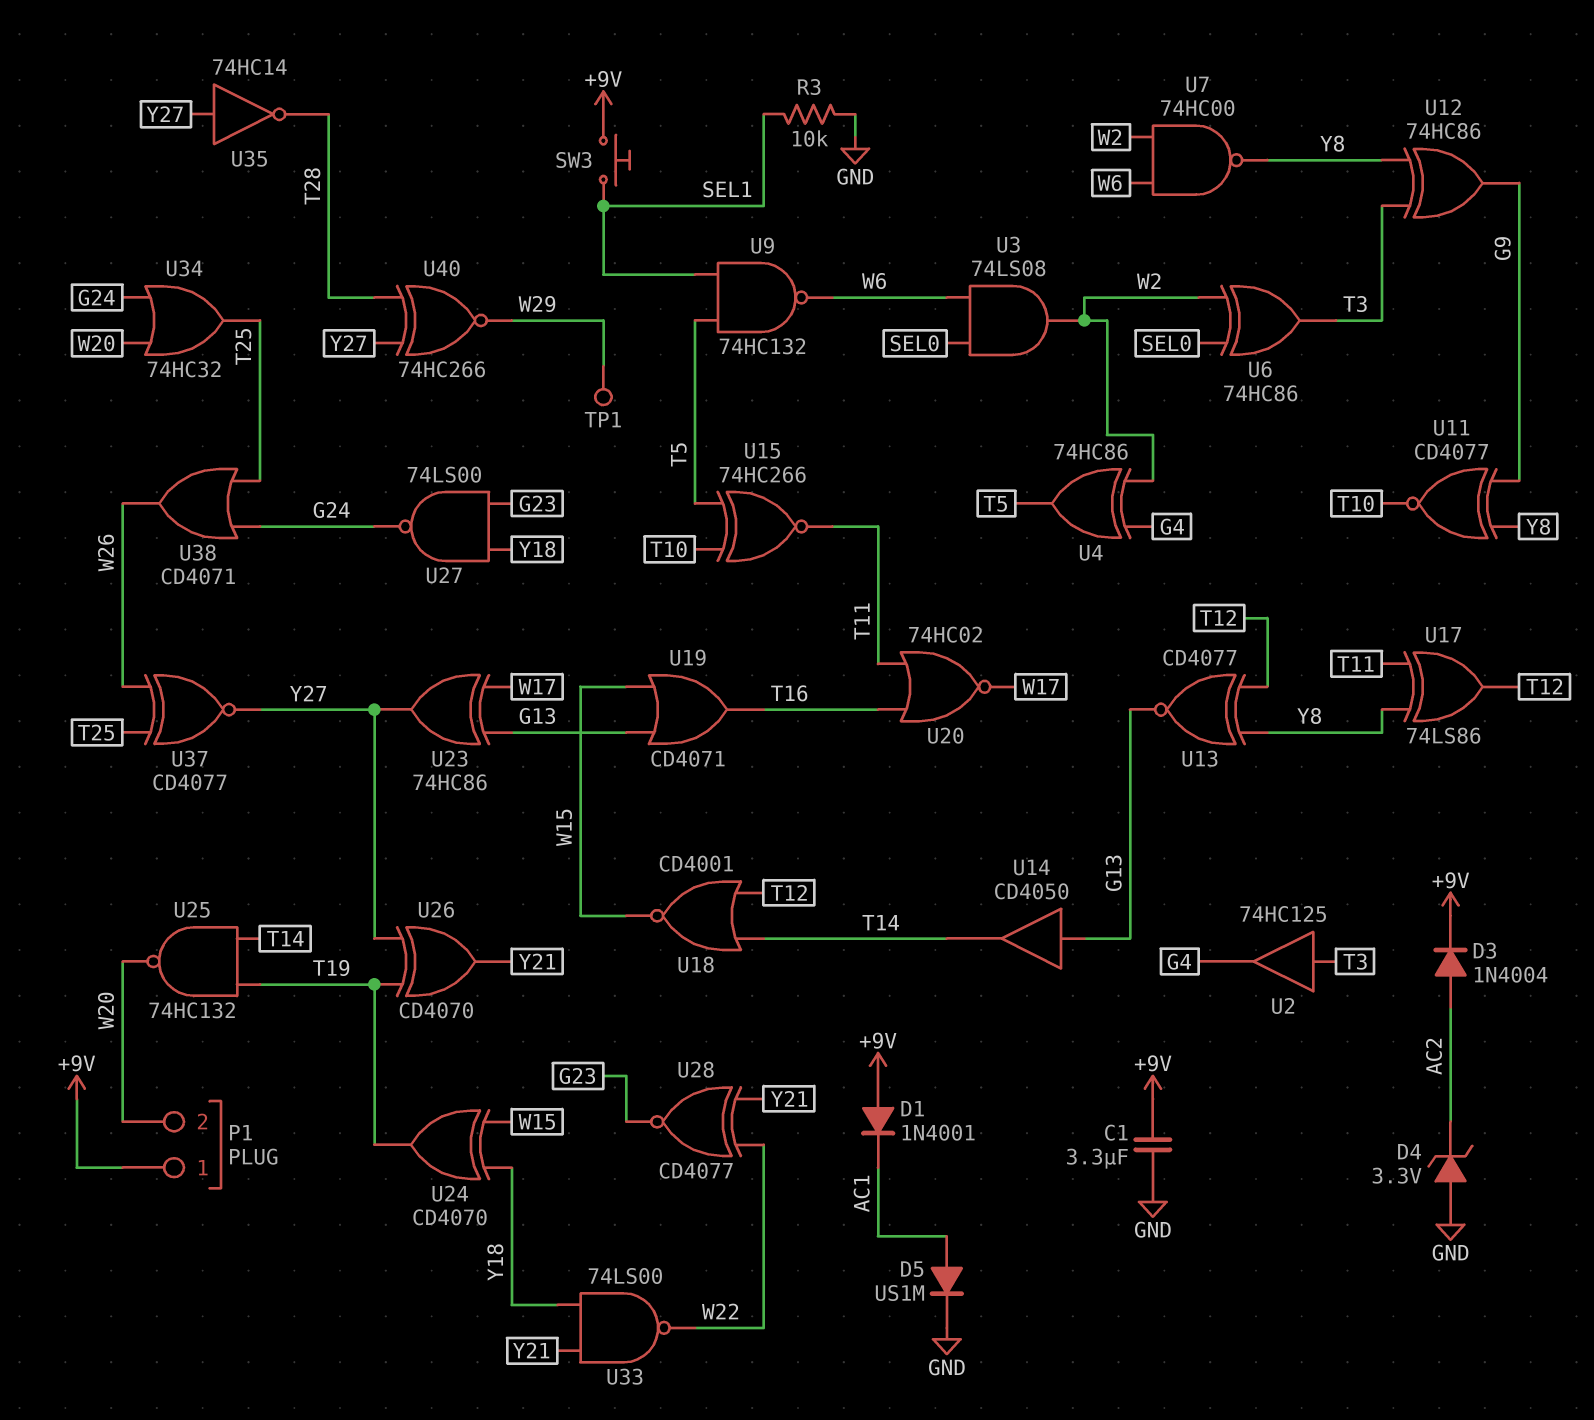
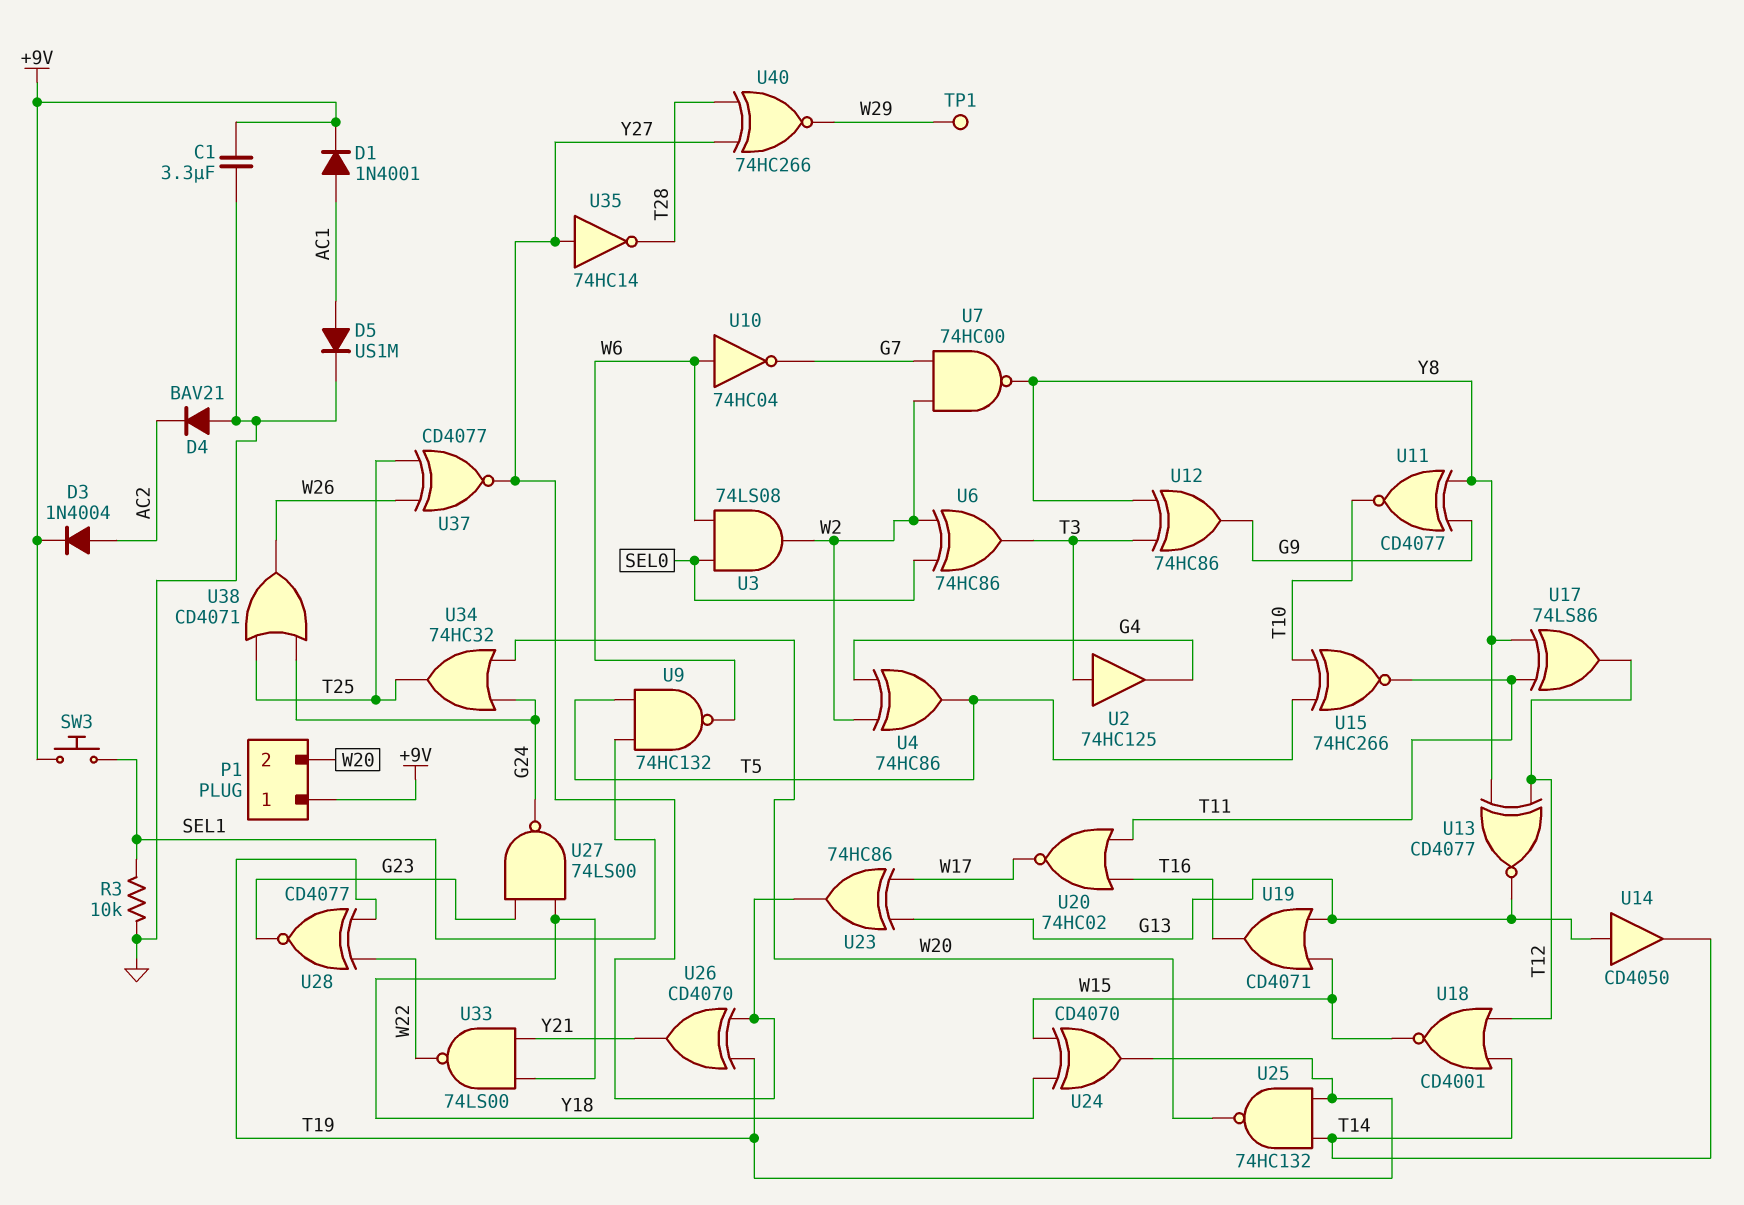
D1: diode 1N4001 (A +9V, K AC1) -> diode 1N4001 (A AC1, K +9V)
D4: zener 3.3V (A GND, K AC2) -> diode BAV21 (A GND, K AC2)
U7: NAND 74HC00 (in W2, in W6, out Y8) -> NAND 74HC00 (in G7, in W2, out Y8)
U10: none -> NOT 74HC04 (in W6, out G7)
U28: XNOR CD4077 (in W22, in Y21, out G23) -> XNOR CD4077 (in T19, in W22, out G23)

